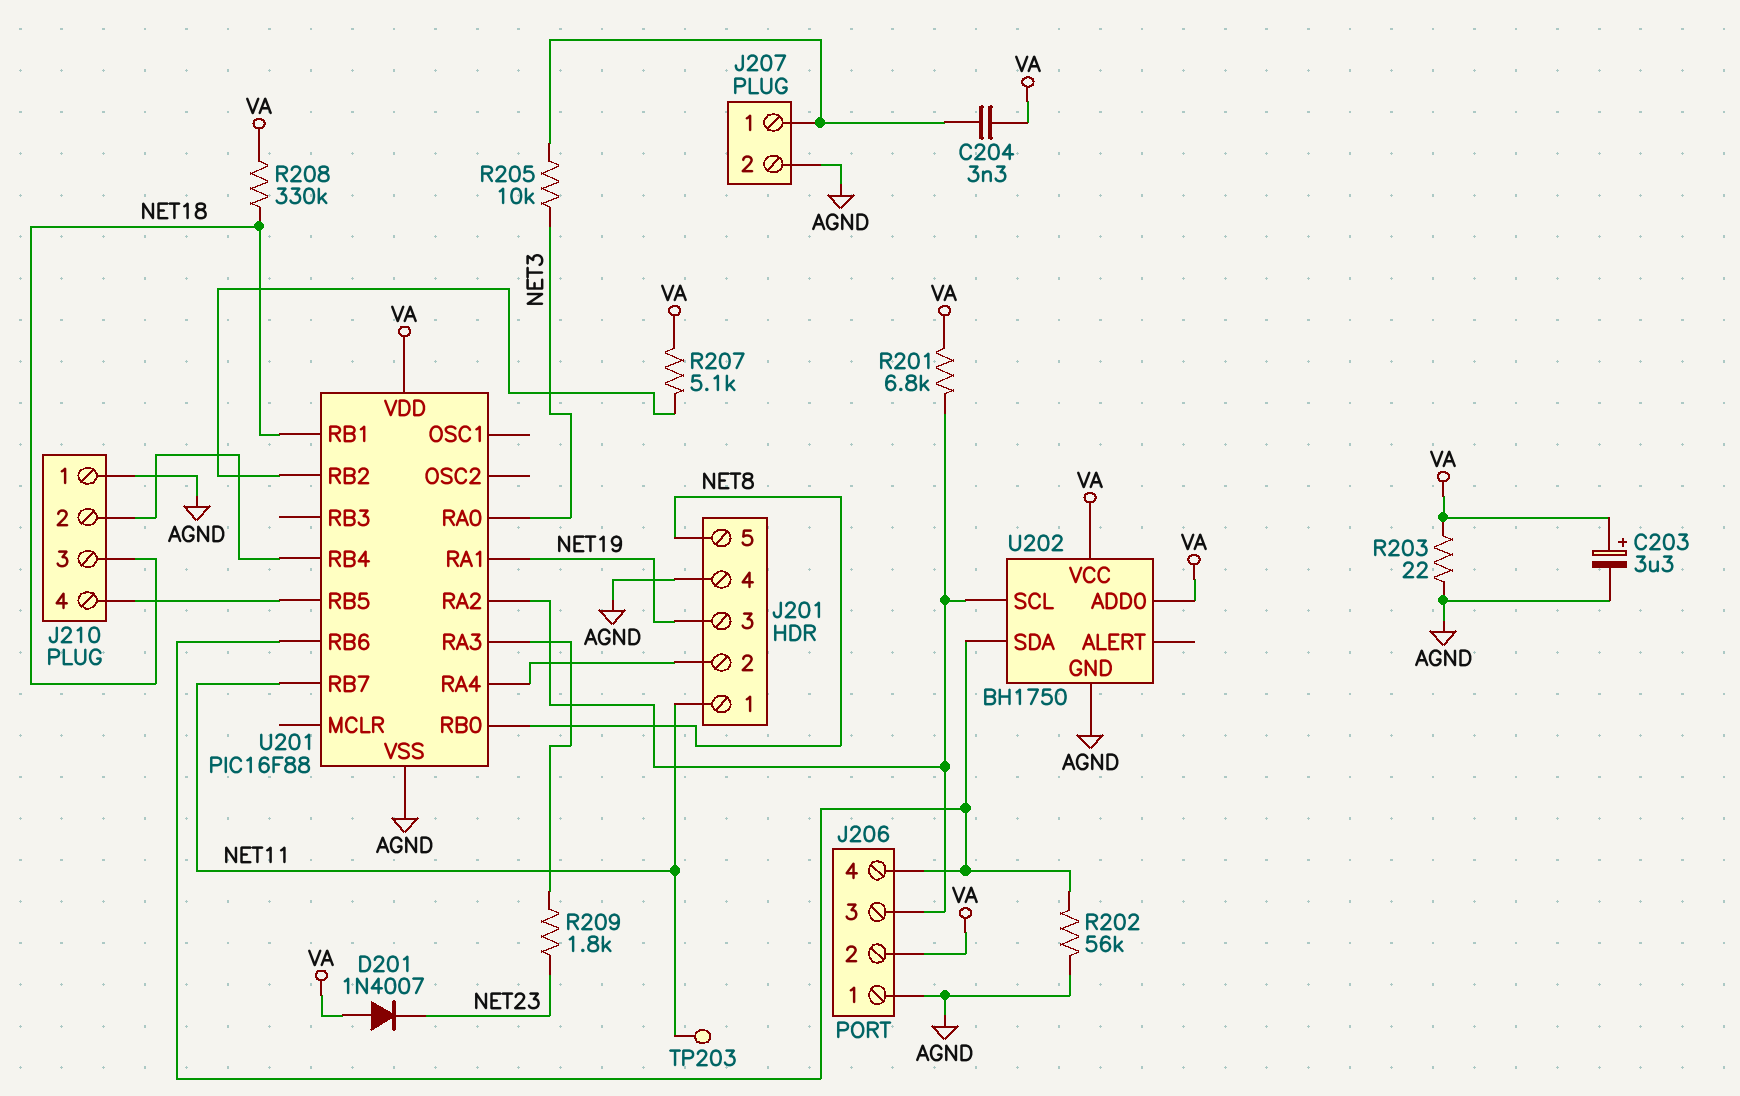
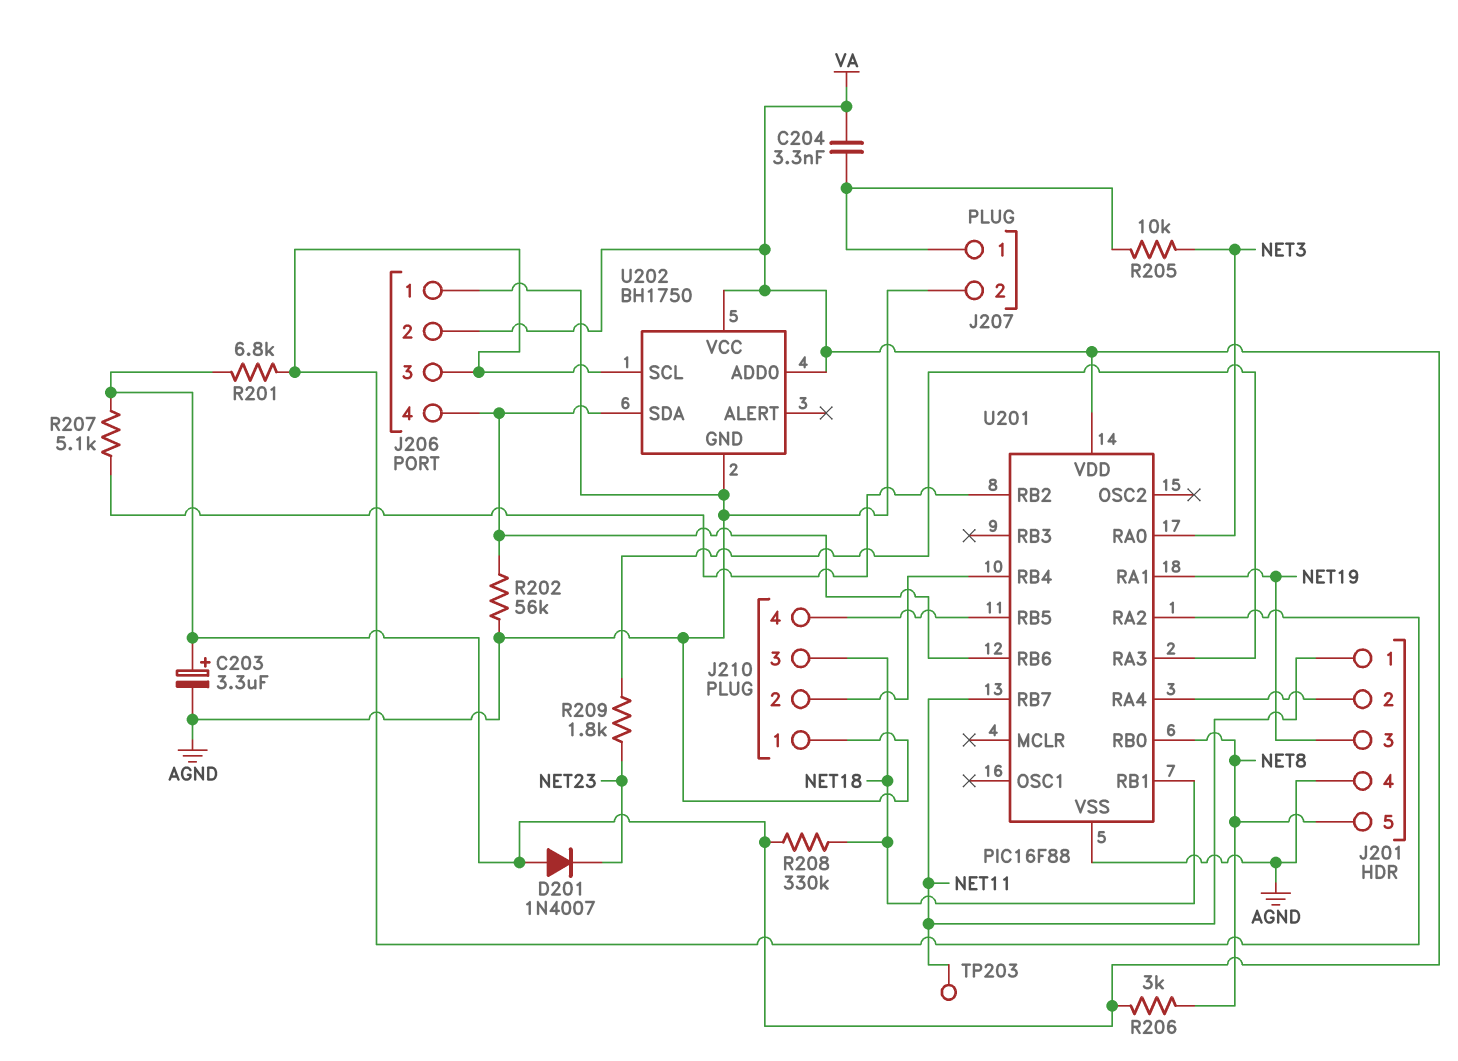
R203: 22 (AGND, VA) -> none
R206: none -> 3k (NET8, VA)

